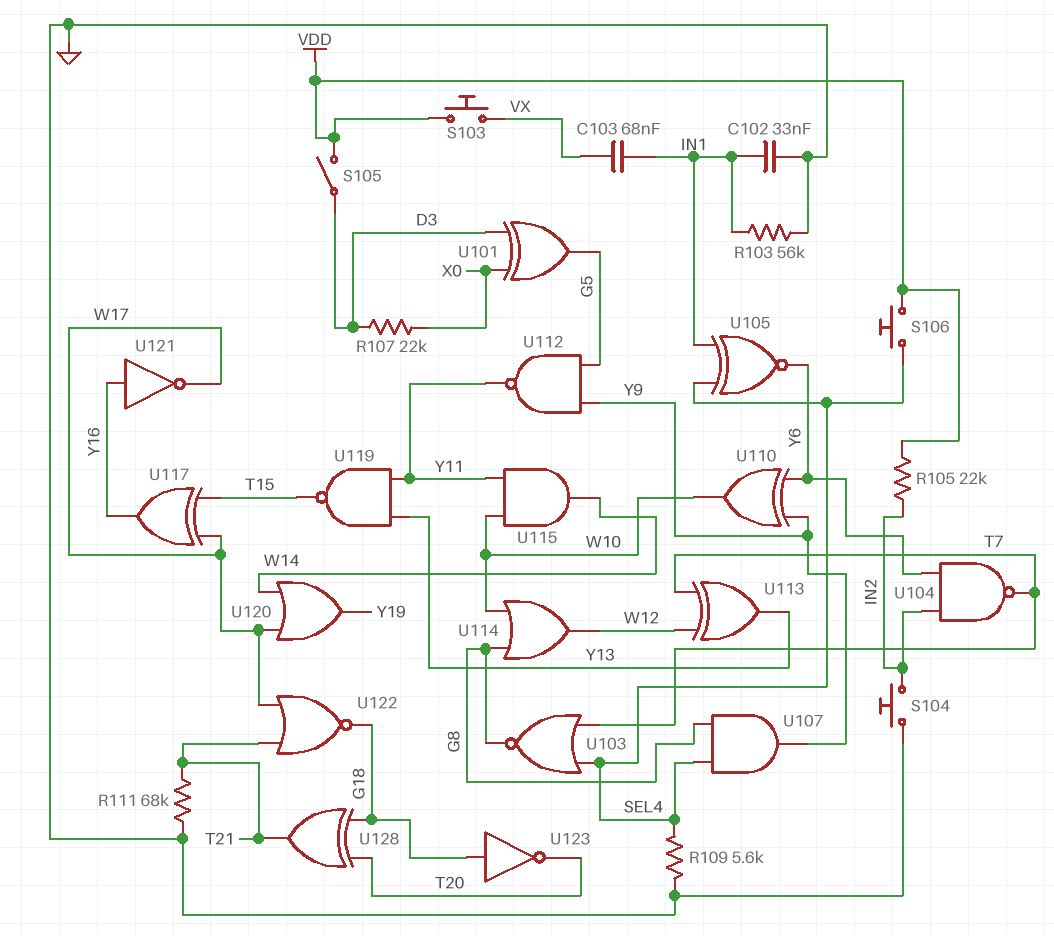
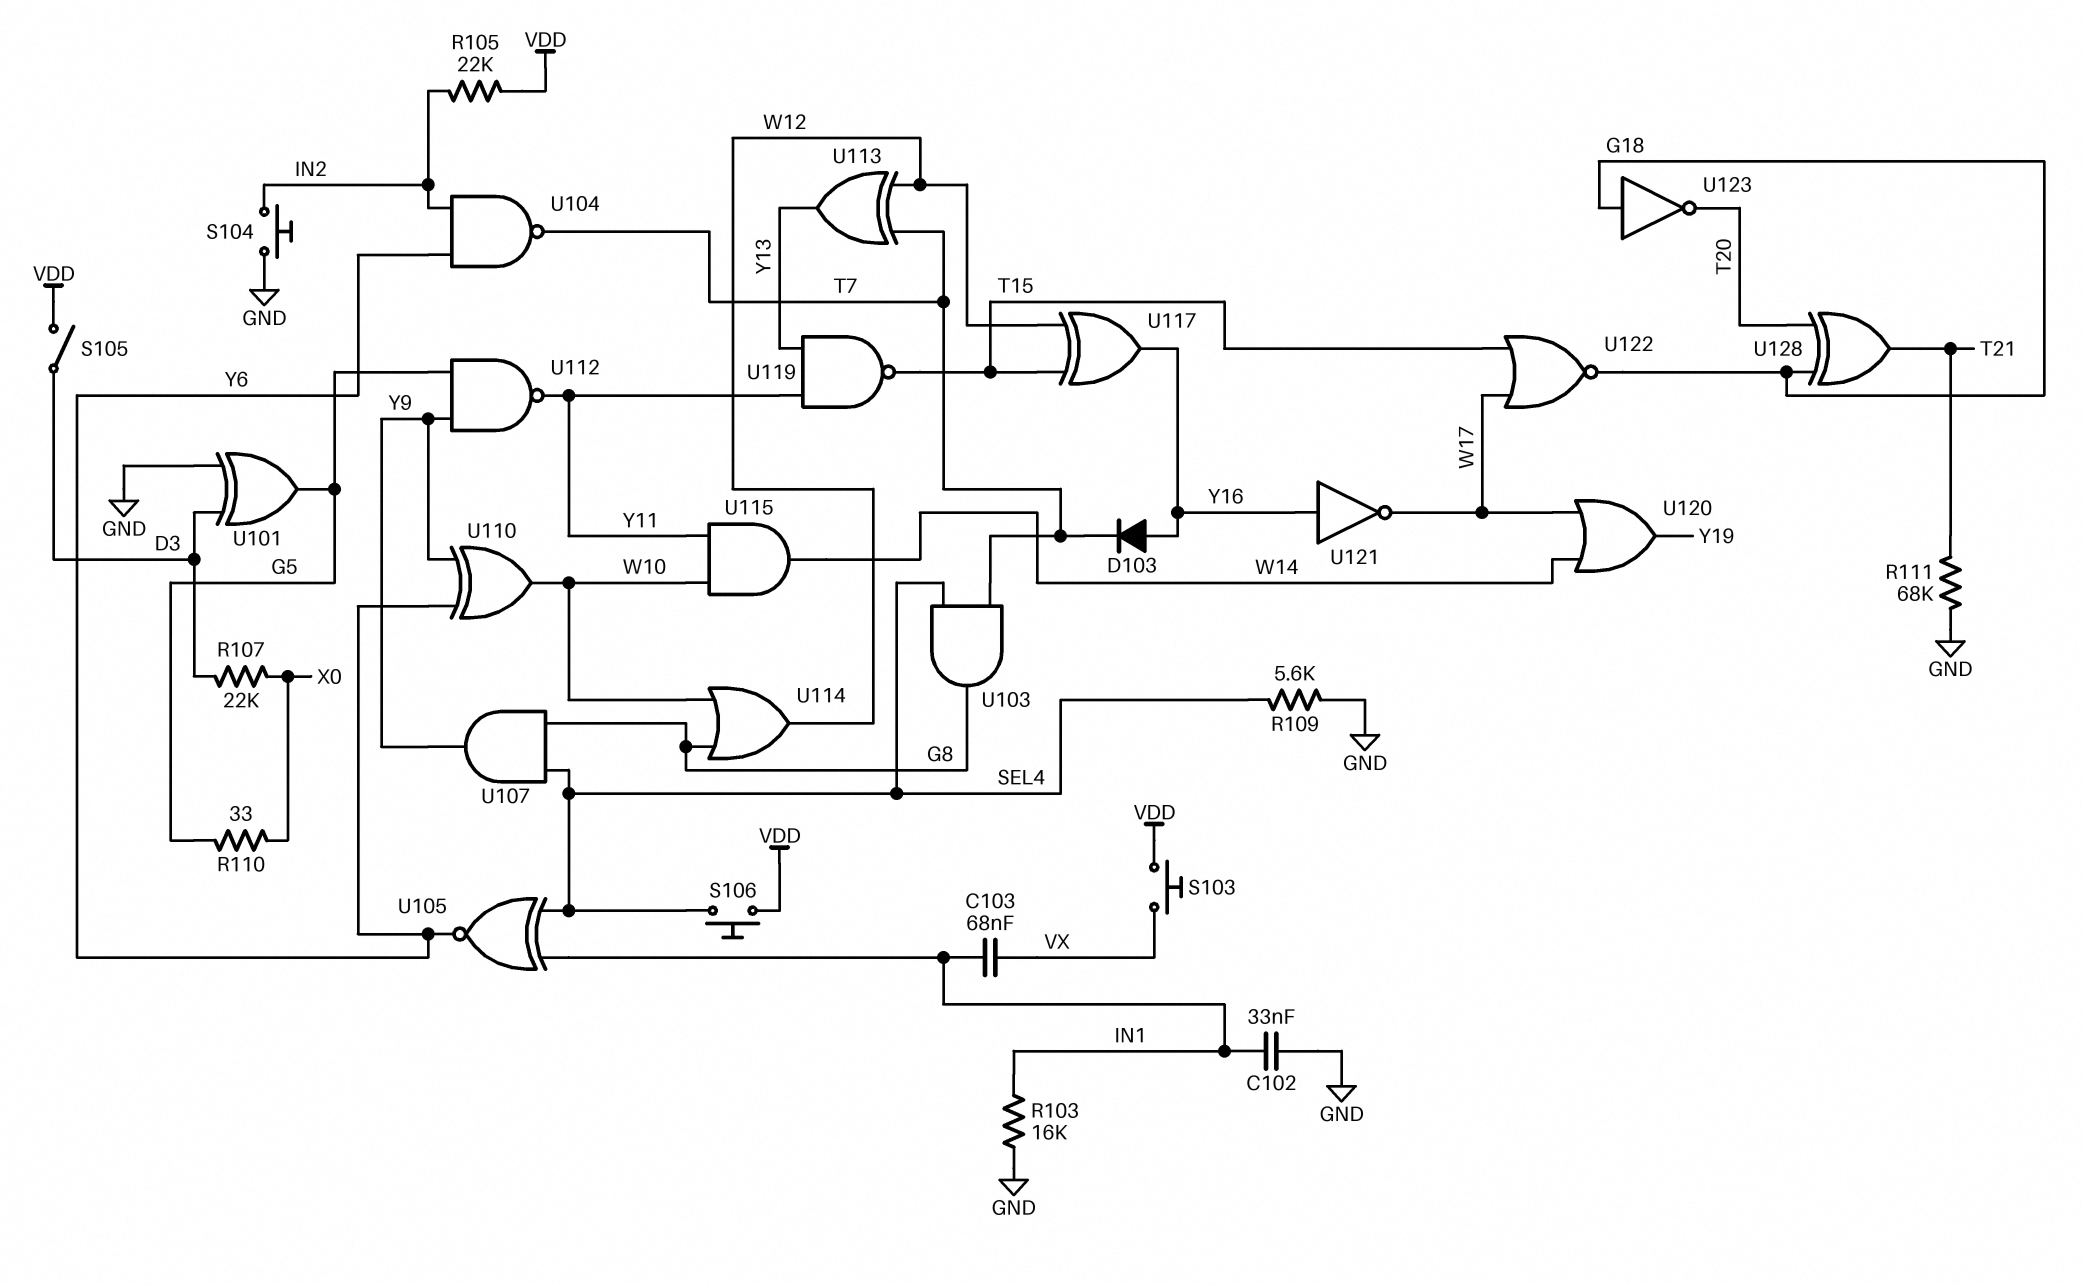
D103: none -> diode (A Y16, K T7)
R103: 56k (GND, IN1) -> 16k (GND, IN1)
R110: none -> 33 (G5, X0)
U101: XOR (in D3, in X0, out G5) -> XOR (in D3, in GND, out G5)
U103: NOR (in SEL4, in T7, out G8) -> AND (in SEL4, in T7, out G8)
U117: XOR (in T15, in W17, out Y16) -> XOR (in T15, in W12, out Y16)
U122: NOR (in T21, in W17, out G18) -> NOR (in T15, in W17, out G18)

